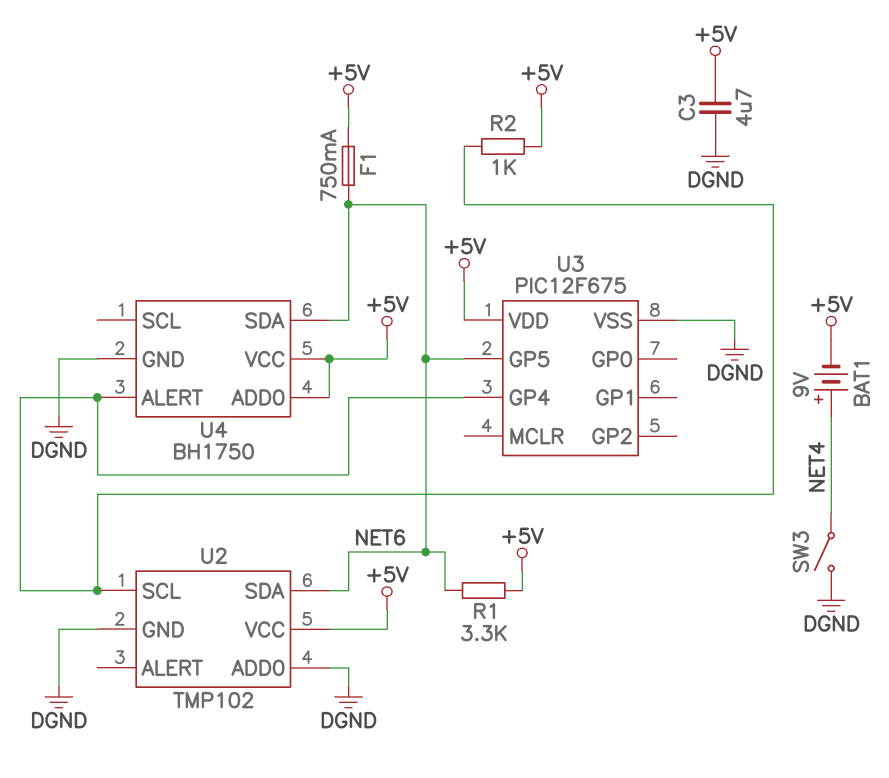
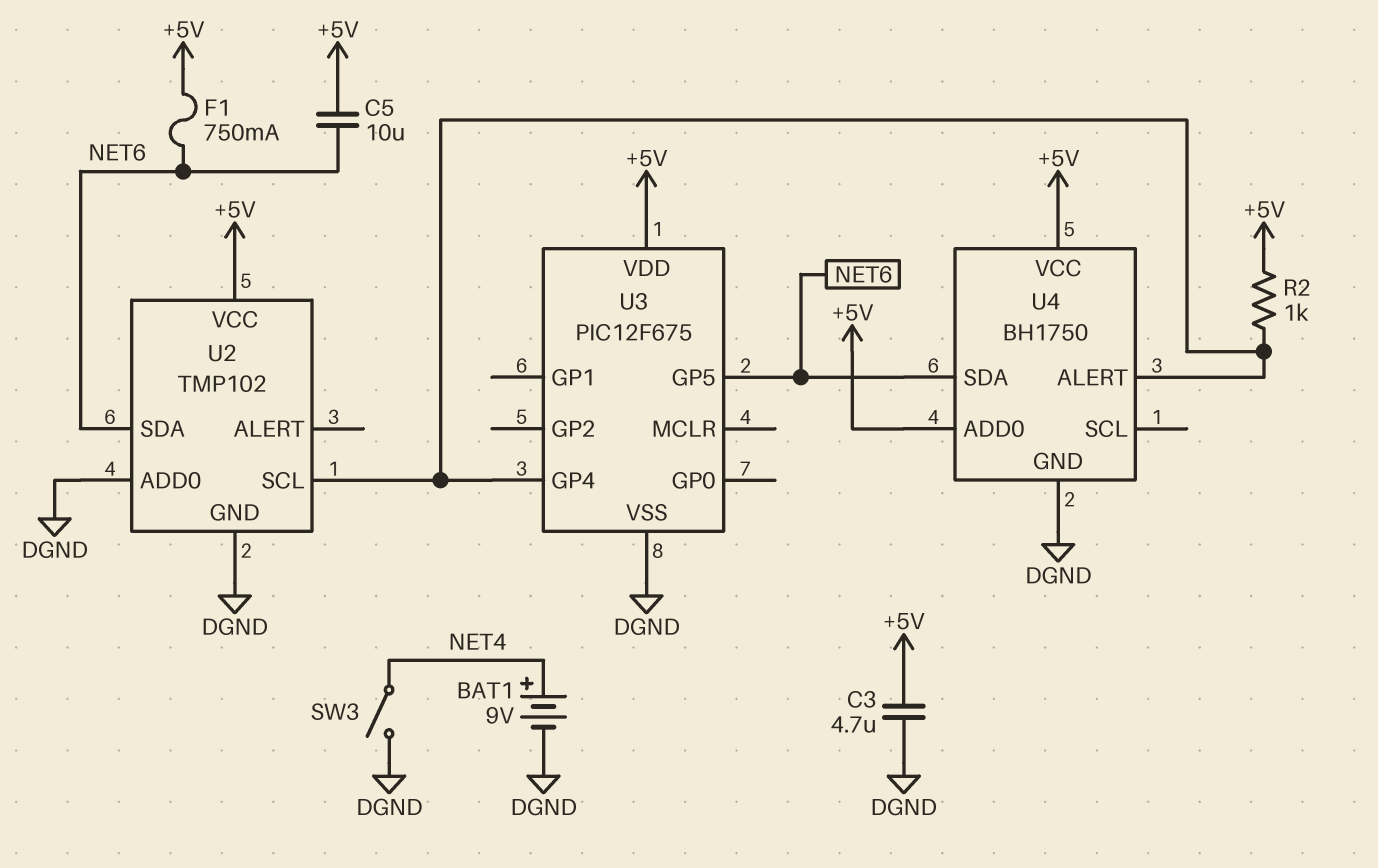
BAT1: 9V (plus NET4, minus +5V) -> 9V (plus NET4, minus DGND)
C5: none -> 10uF (+5V, NET6)
R1: 3.3k (+5V, NET6) -> none

